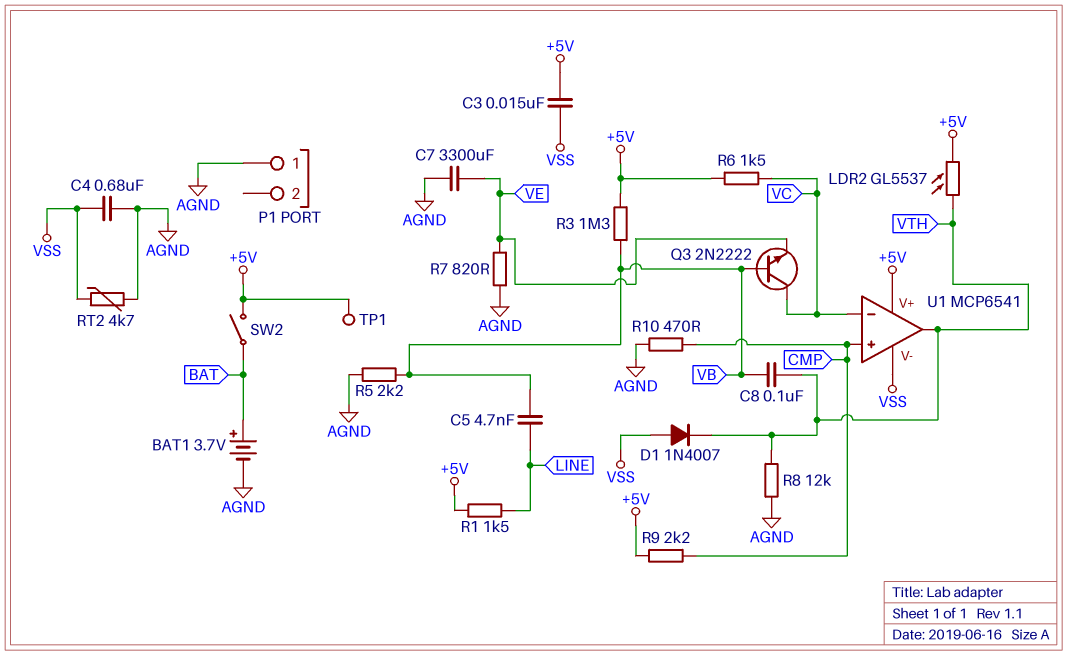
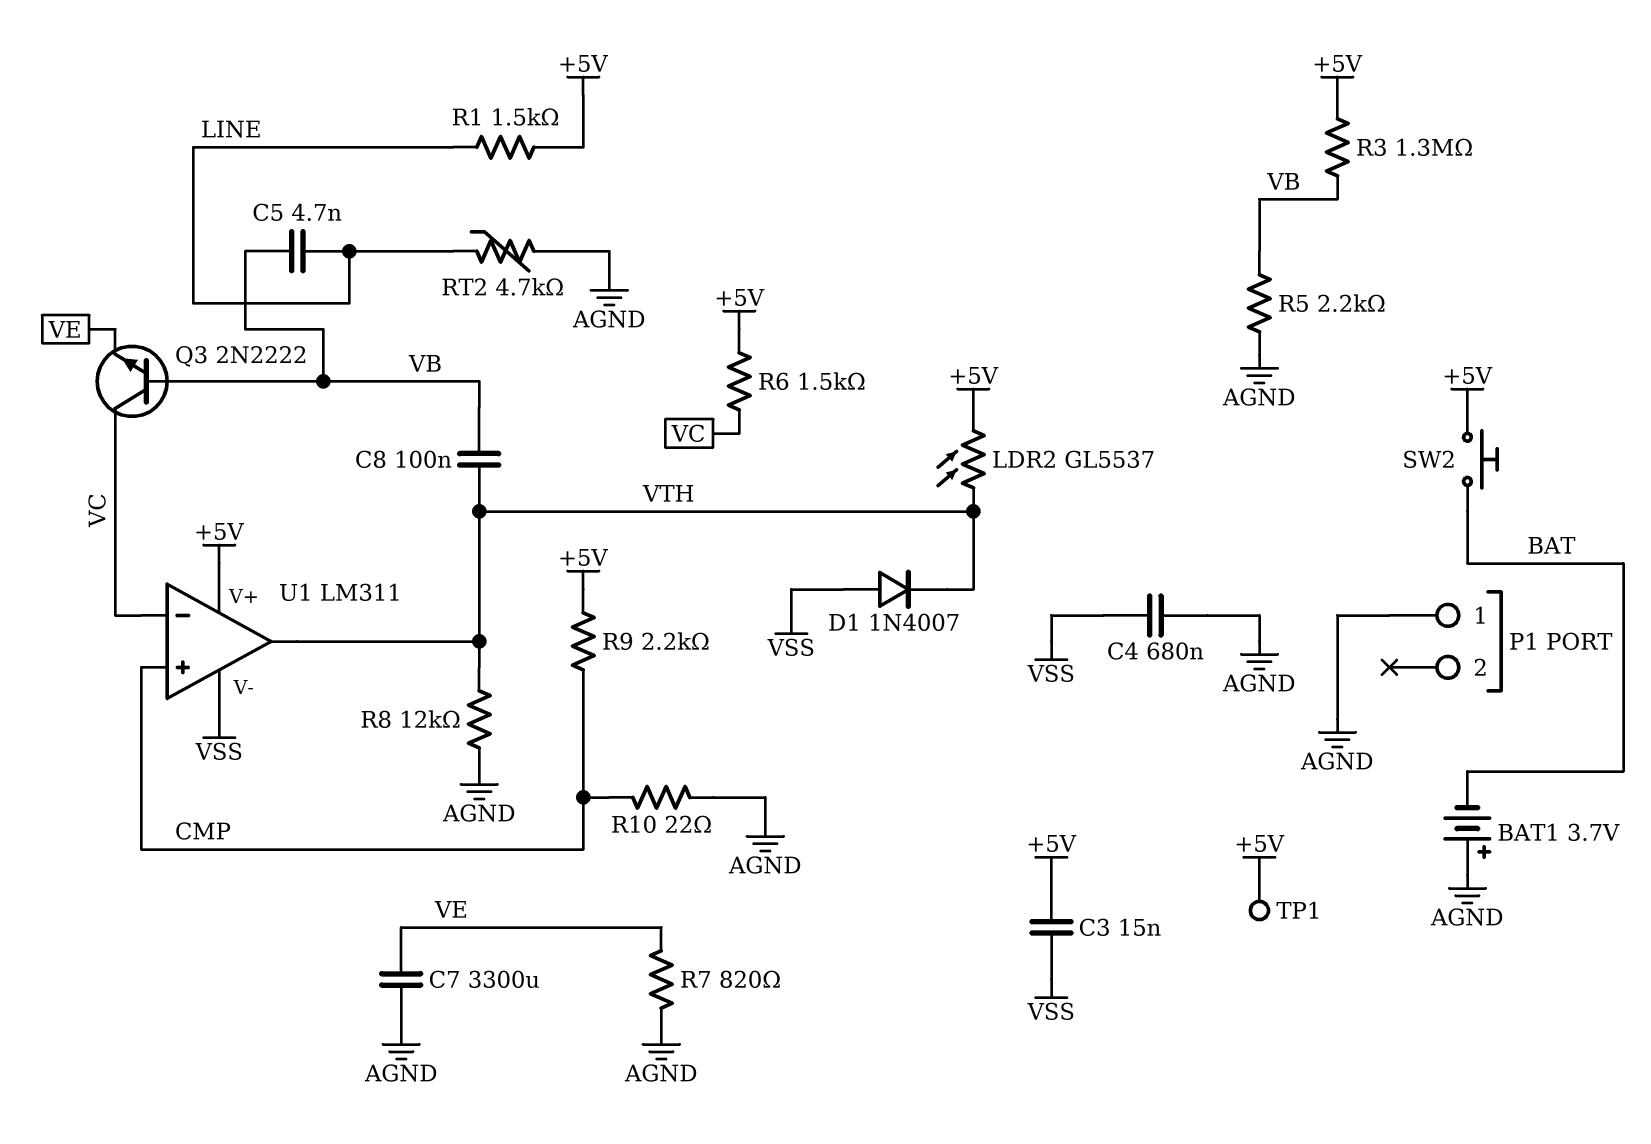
BAT1: 3.7V (plus BAT, minus AGND) -> 3.7V (plus AGND, minus BAT)
R10: 470 (AGND, CMP) -> 22 (AGND, CMP)
RT2: 4.7k (AGND, VSS) -> 4.7k (AGND, LINE)
SW2: switch (+5V, BAT) -> button (+5V, BAT)
U1: MCP6541 -> LM311

